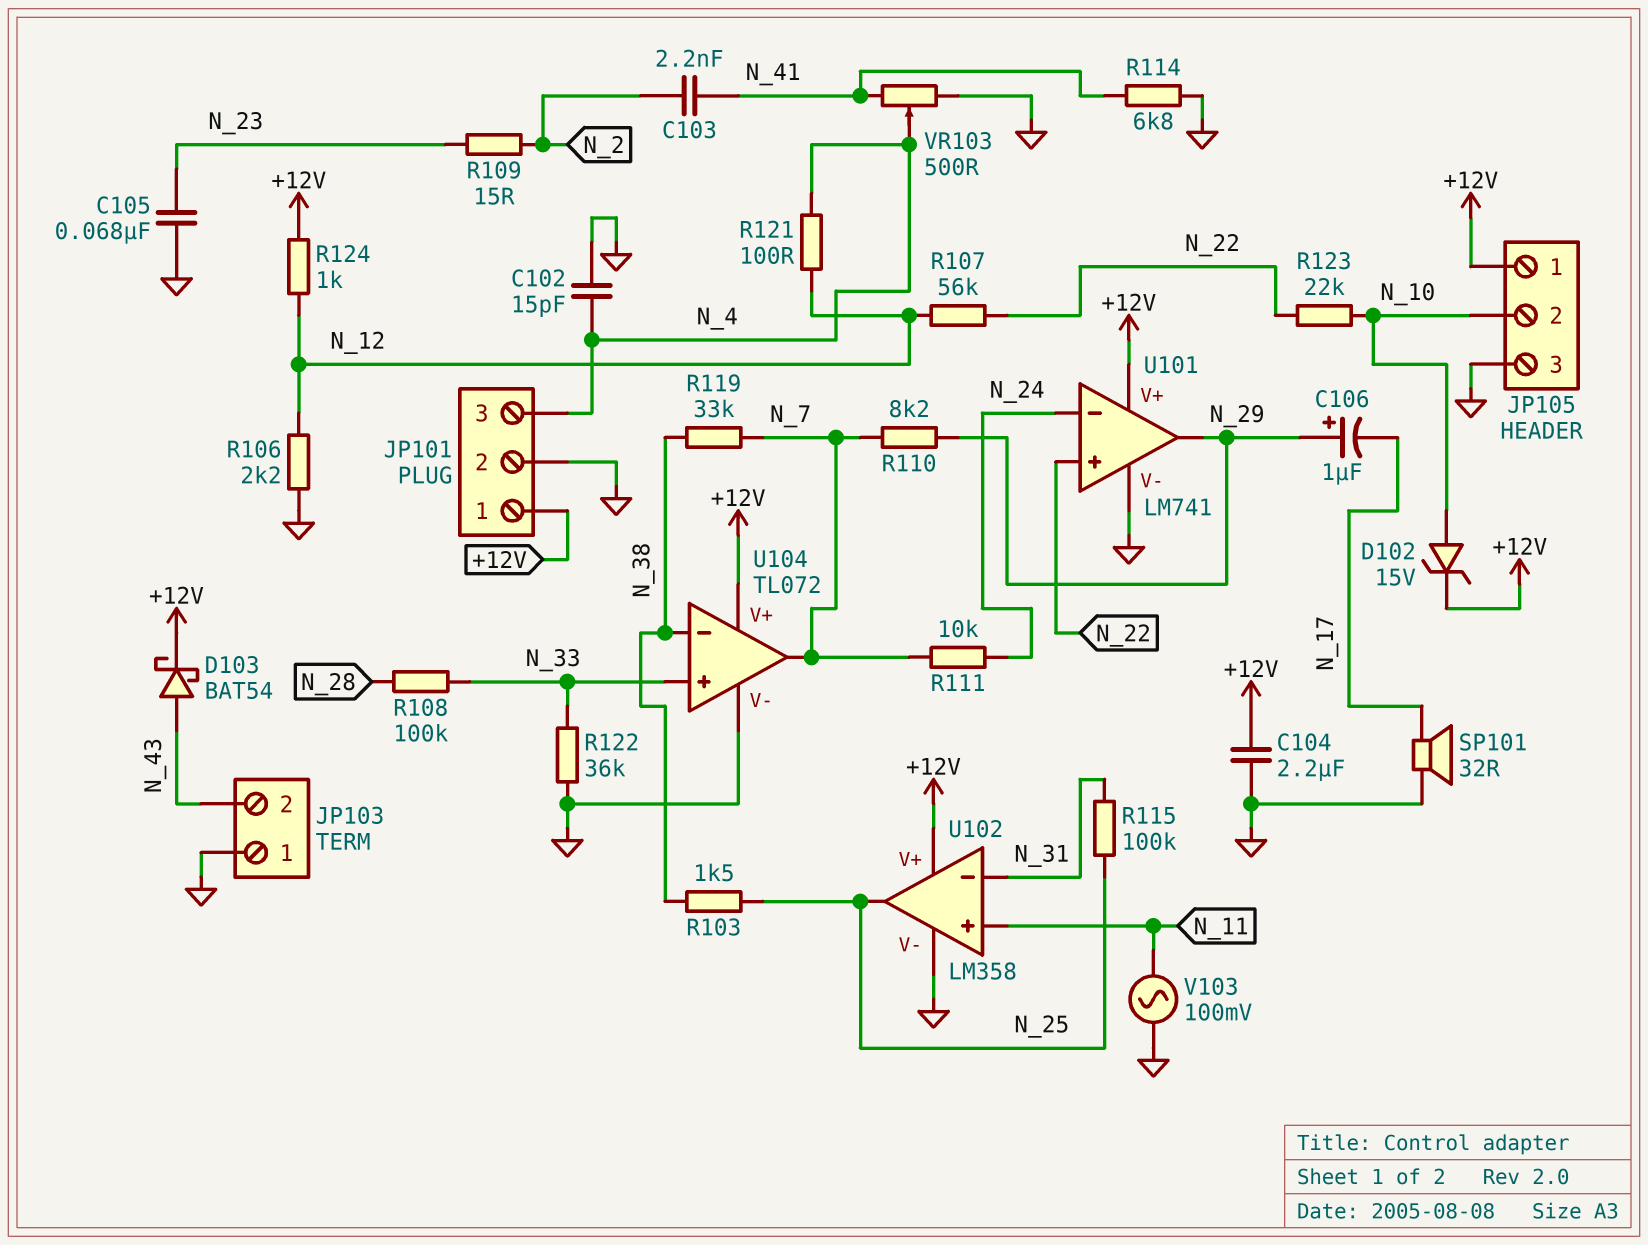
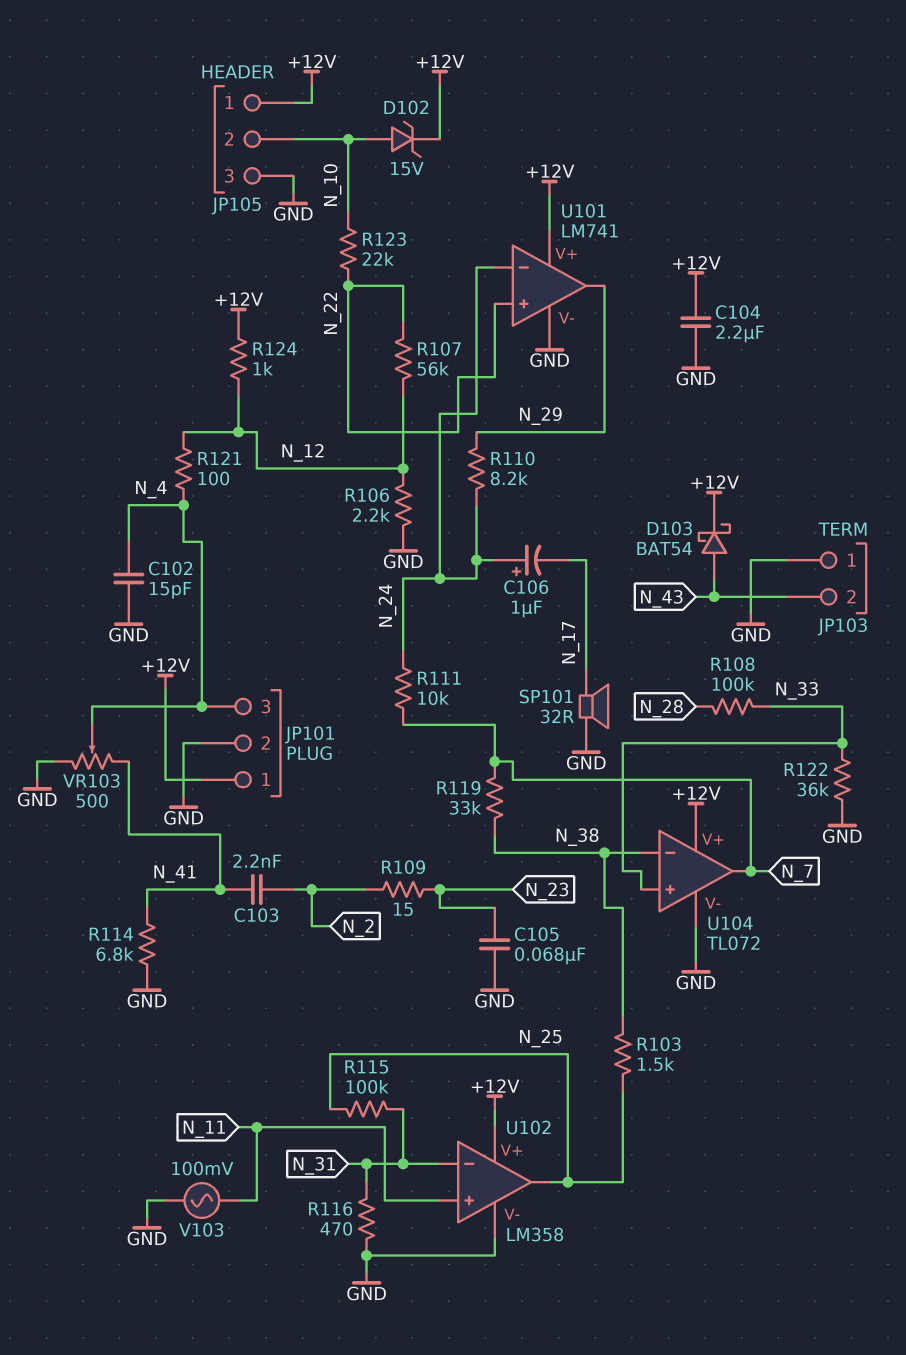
C106: 1uF (plus N_29, minus N_17) -> 1uF (plus N_24, minus N_17)
R110: 8.2k (N_7, N_29) -> 8.2k (N_24, N_29)
R116: none -> 470 (GND, N_31)

